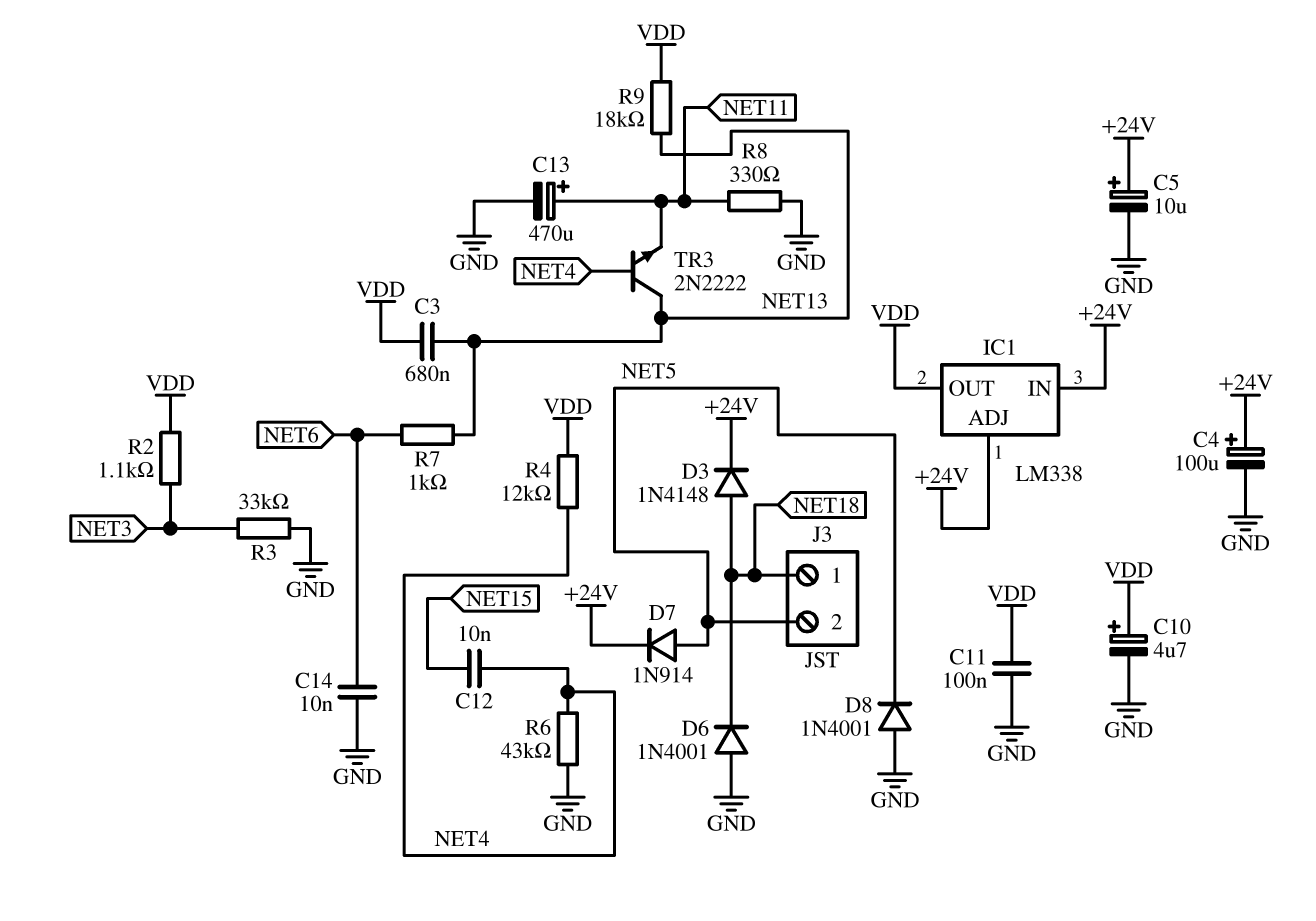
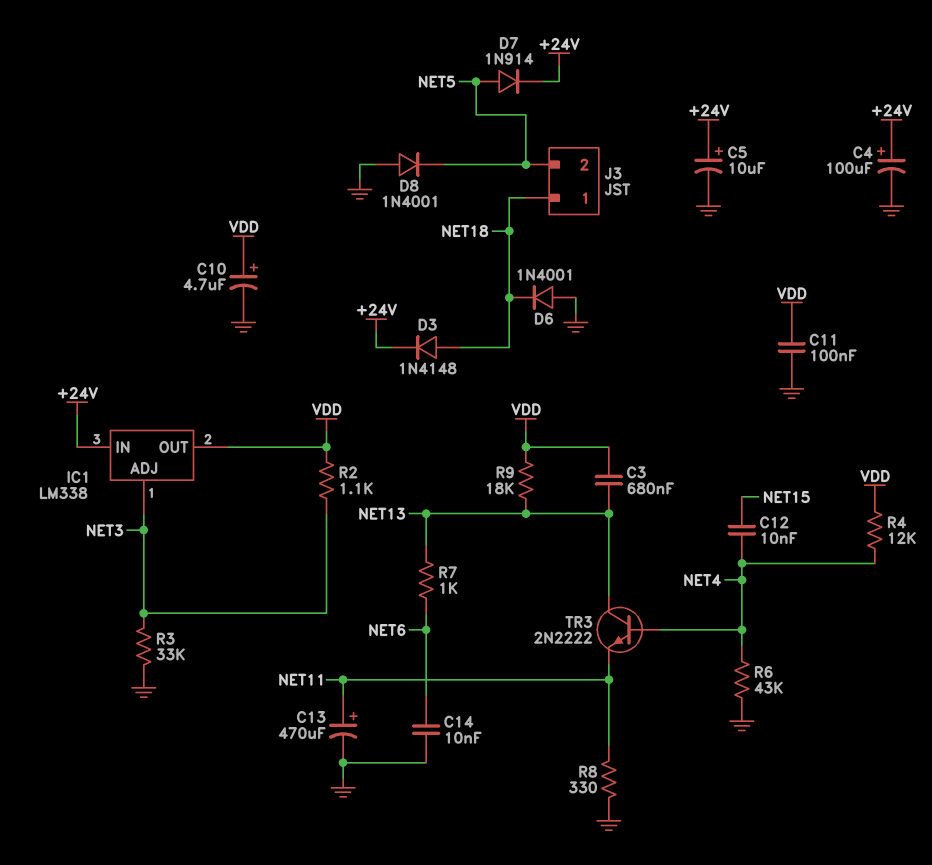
IC1 pin ADJ: +24V -> NET3

